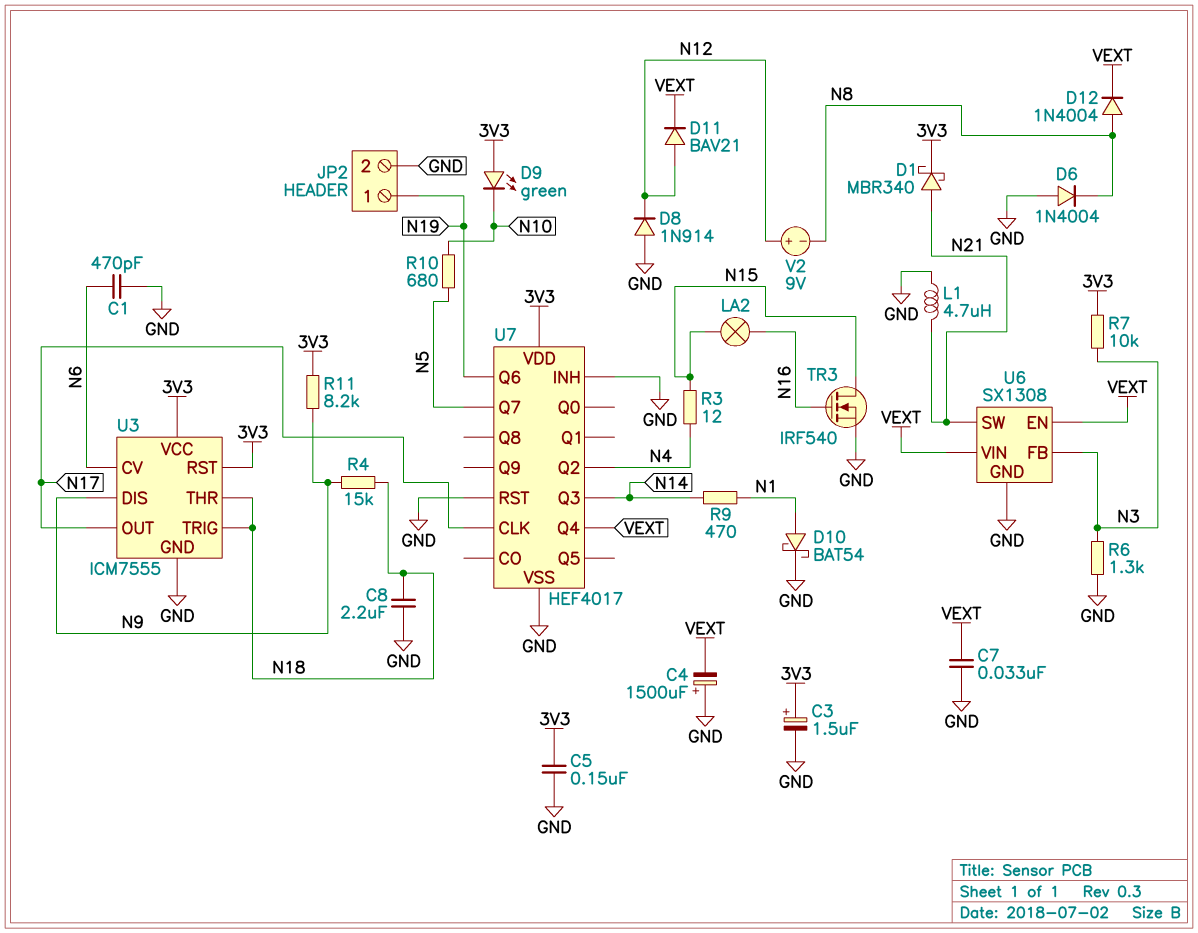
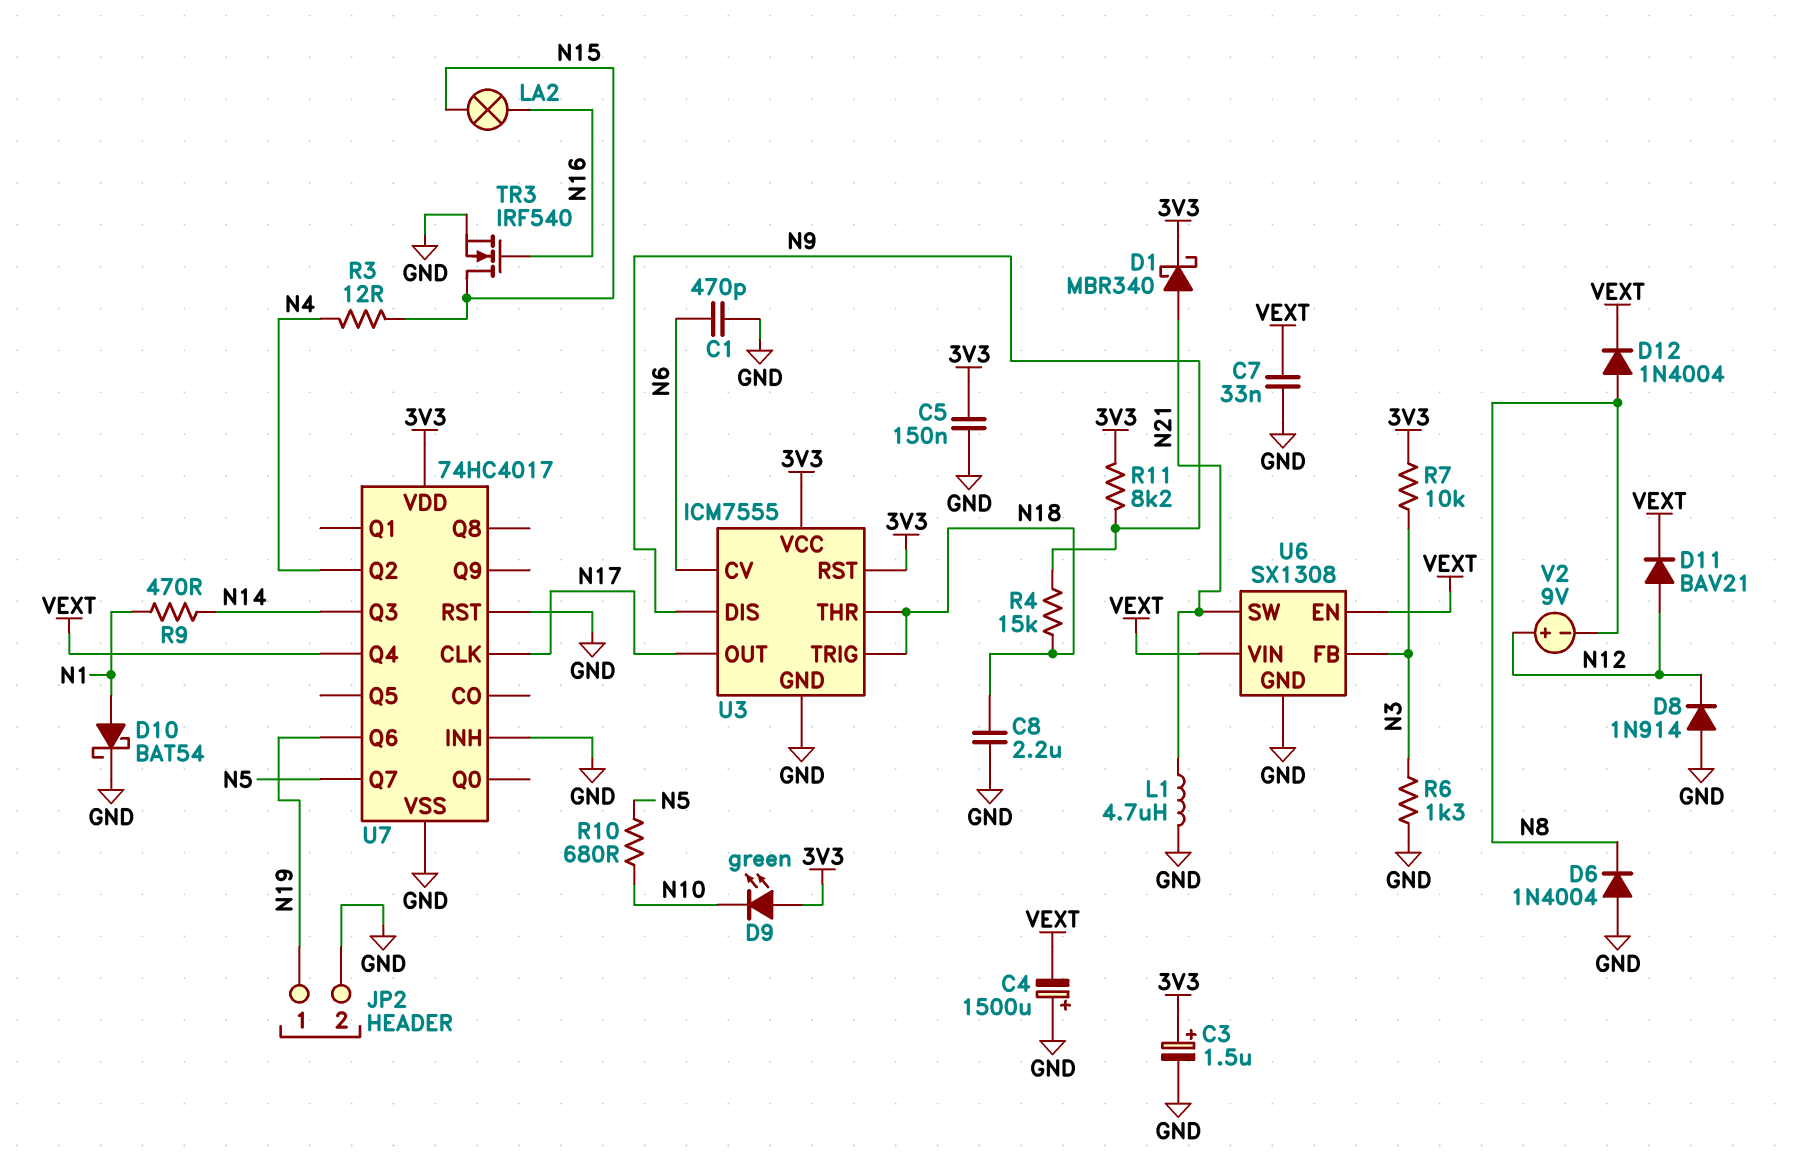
U7: HEF4017 -> 74HC4017

